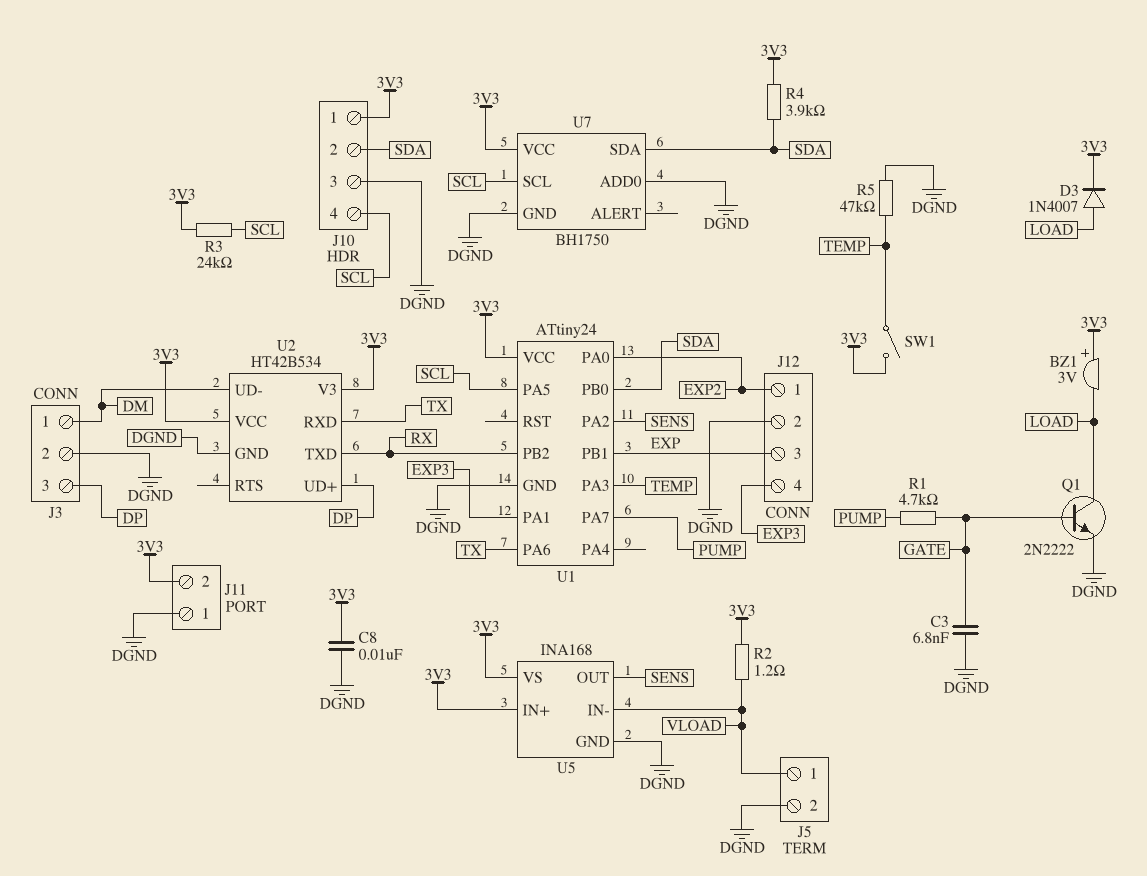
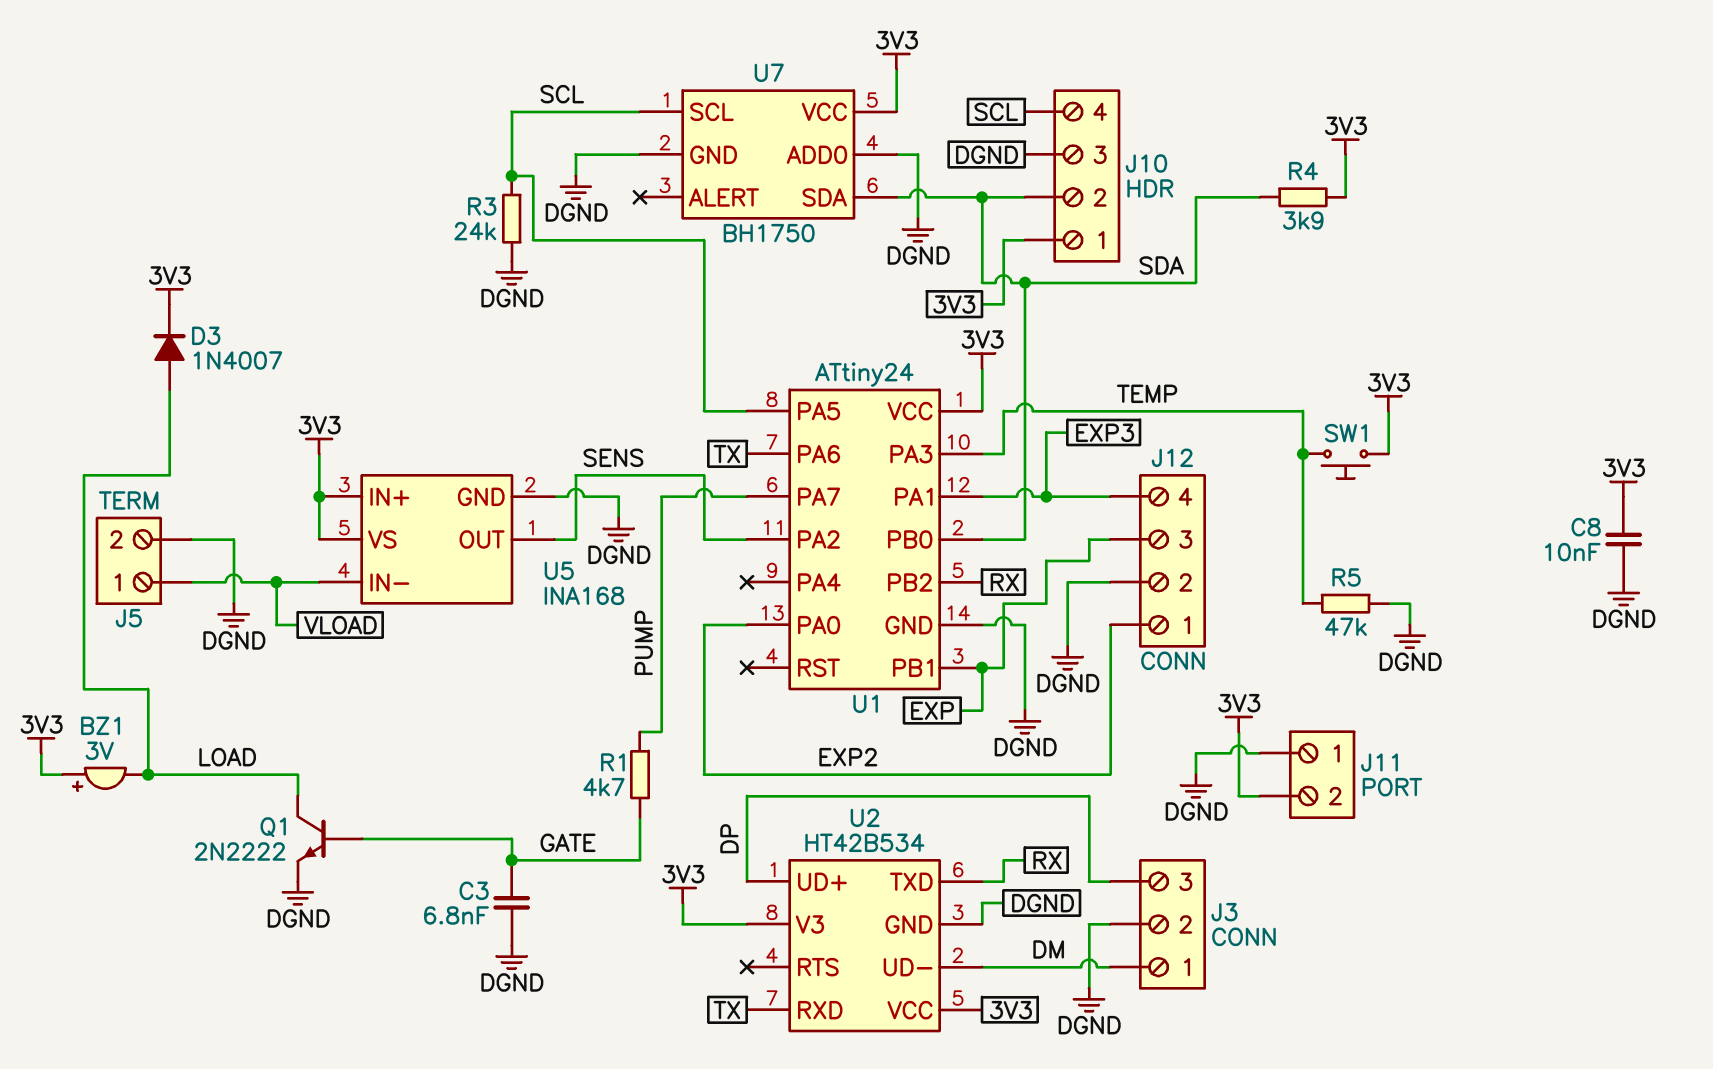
R2: 1.2 (3V3, VLOAD) -> none
R3: 24k (3V3, SCL) -> 24k (DGND, SCL)
SW1: switch (3V3, TEMP) -> button (3V3, TEMP)

